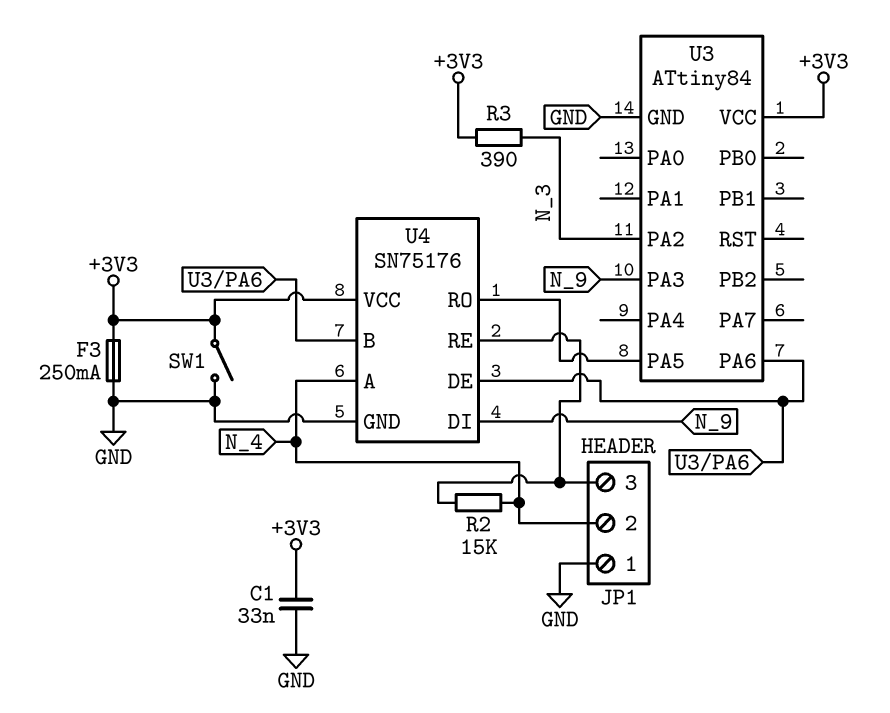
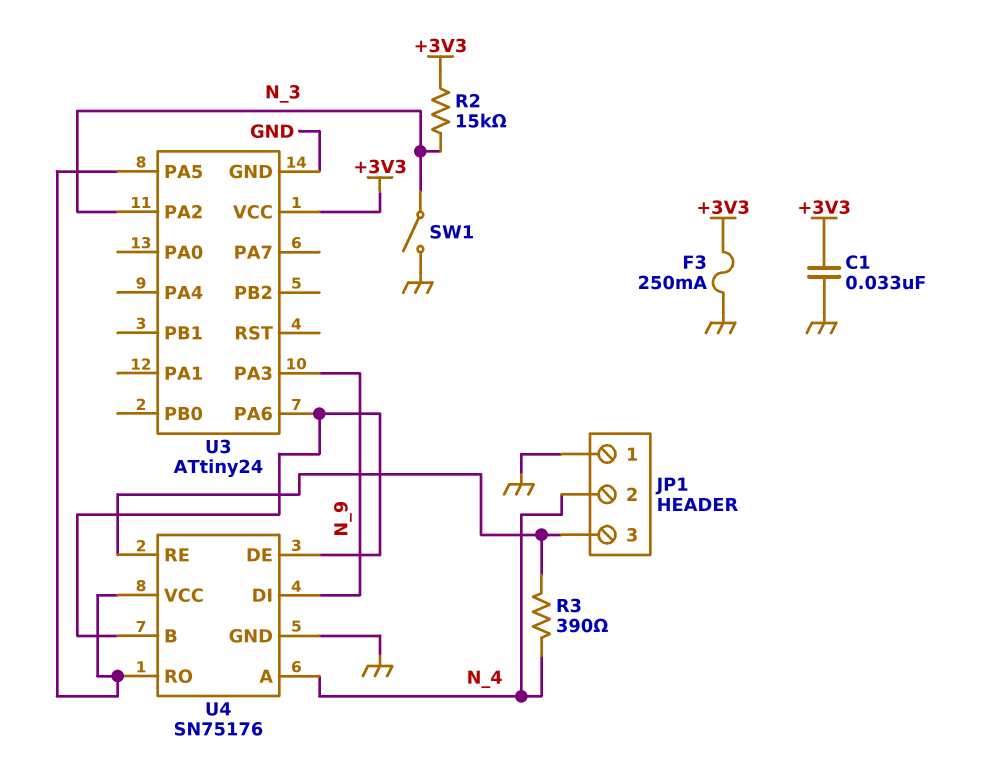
R2: 15k (JP1/3, N_4) -> 15k (+3V3, N_3)
R3: 390 (+3V3, N_3) -> 390 (JP1/3, N_4)
SW1: switch (+3V3, GND) -> switch (GND, N_3)
U3: ATtiny84 -> ATtiny24
U4 pin VCC: +3V3 -> U3/PA5

